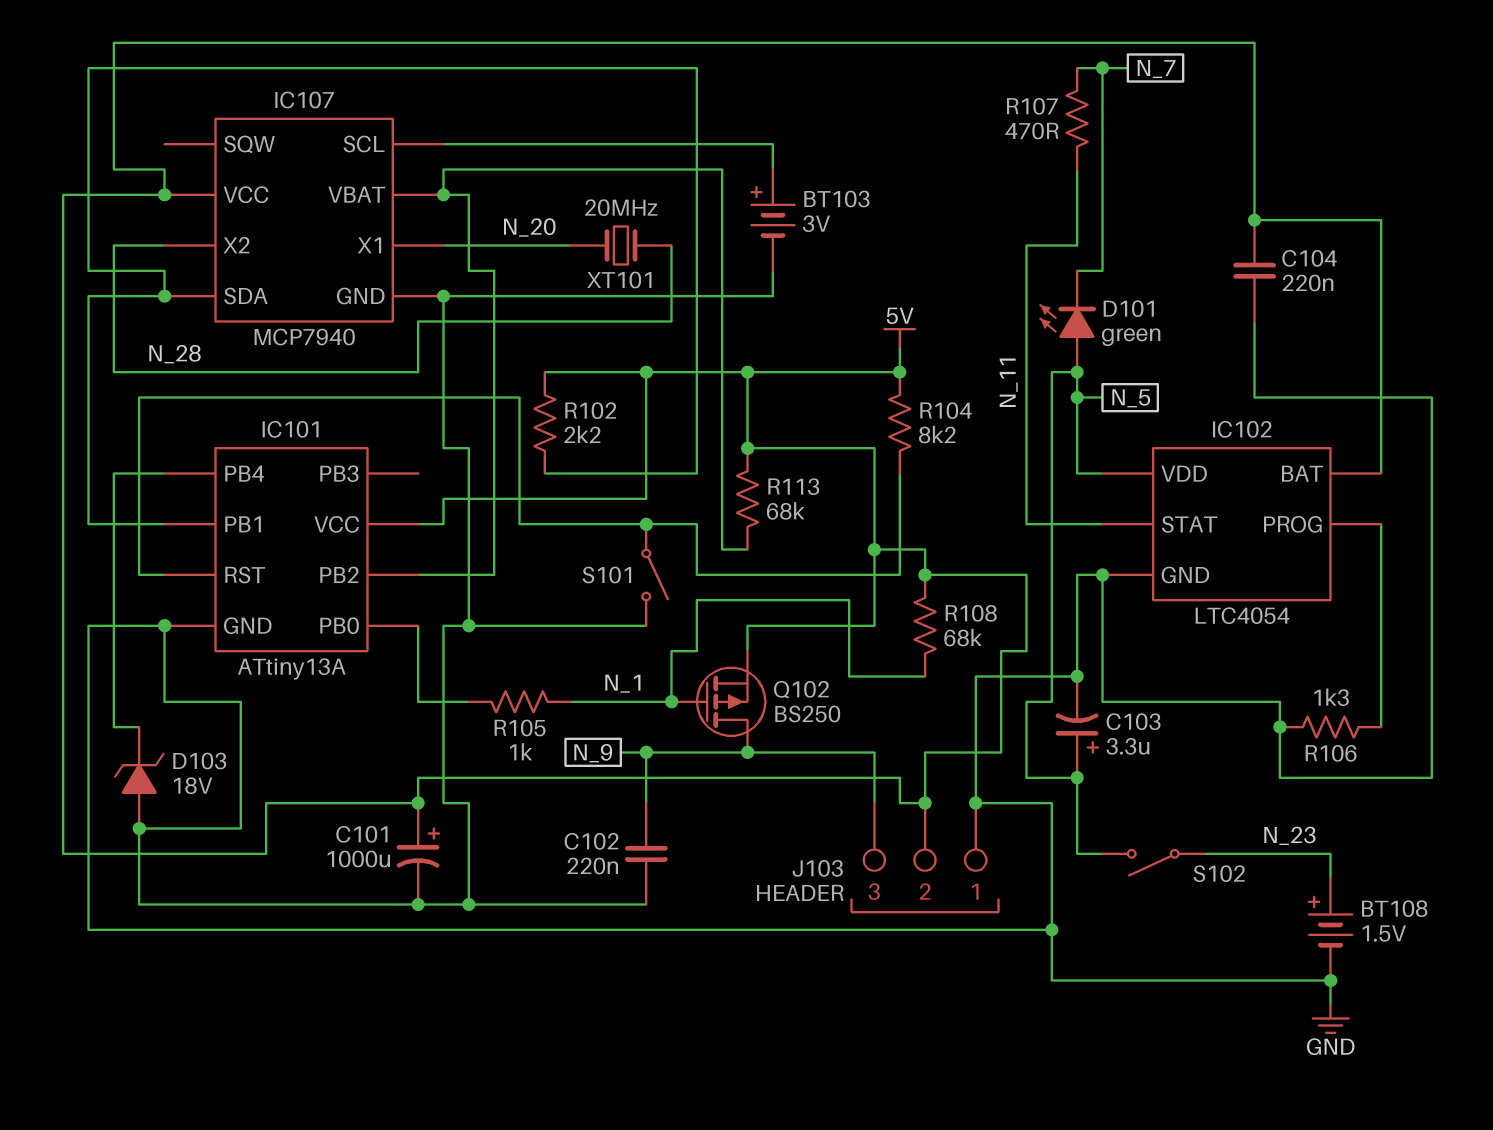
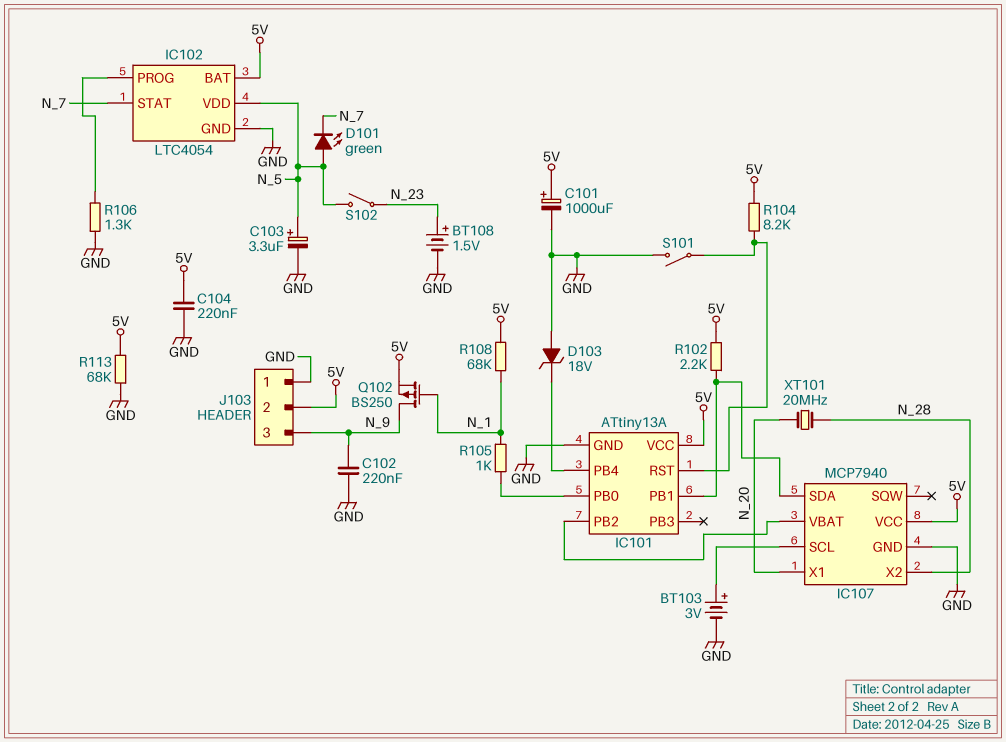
IC102 pin STAT: N_11 -> N_7
R107: 470 (N_7, N_11) -> none
R113: 68k (5V, IC101/PB2) -> 68k (5V, GND)

